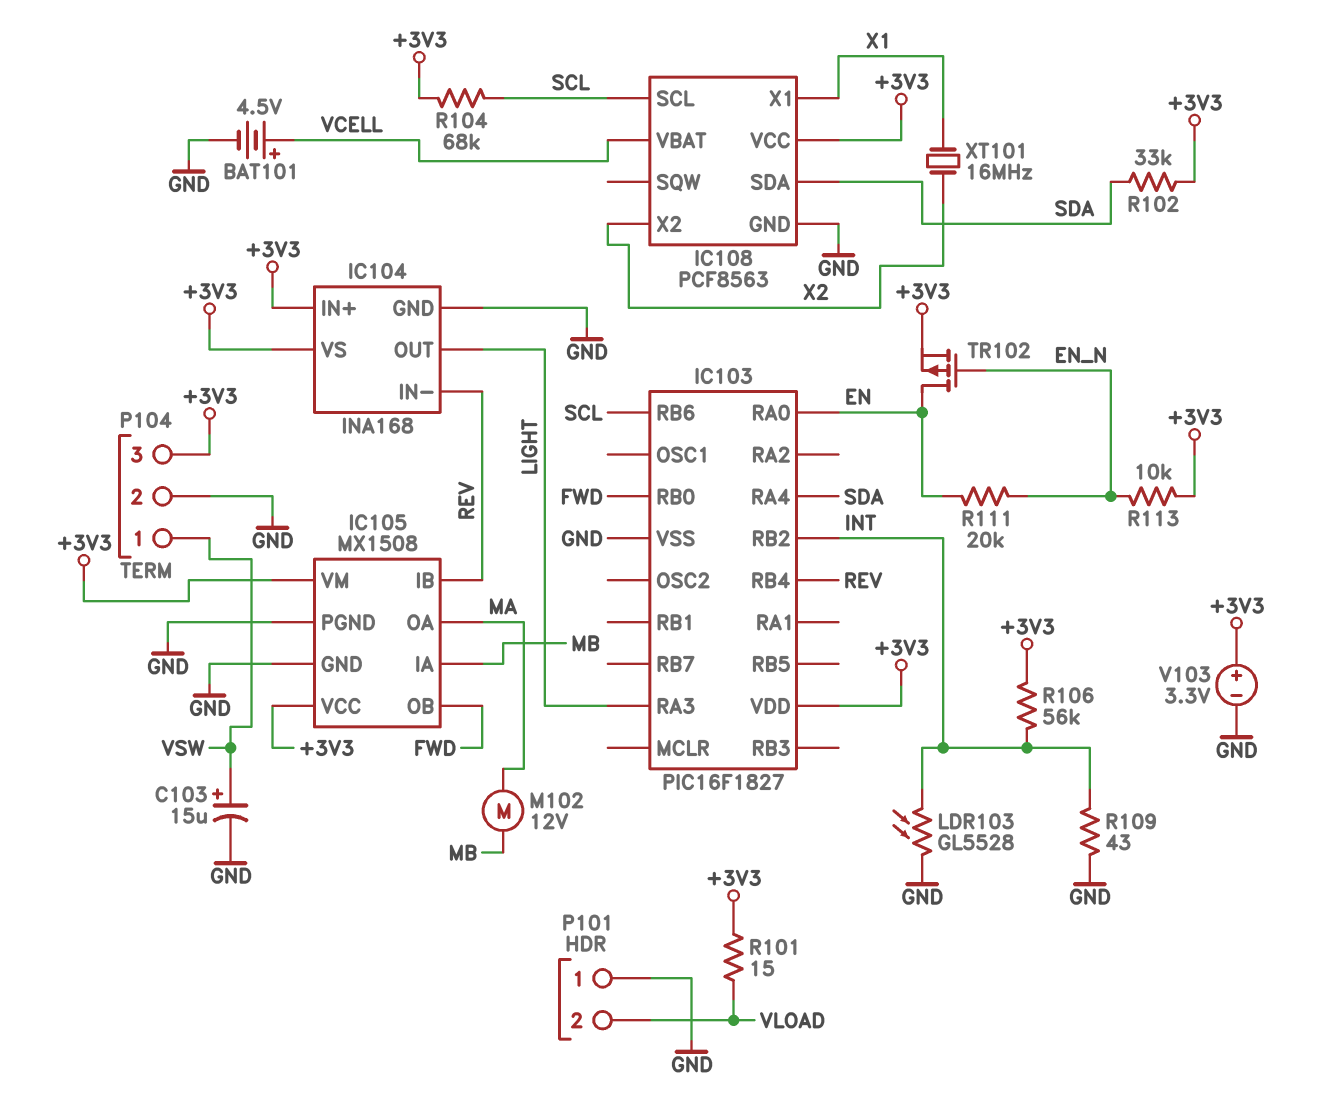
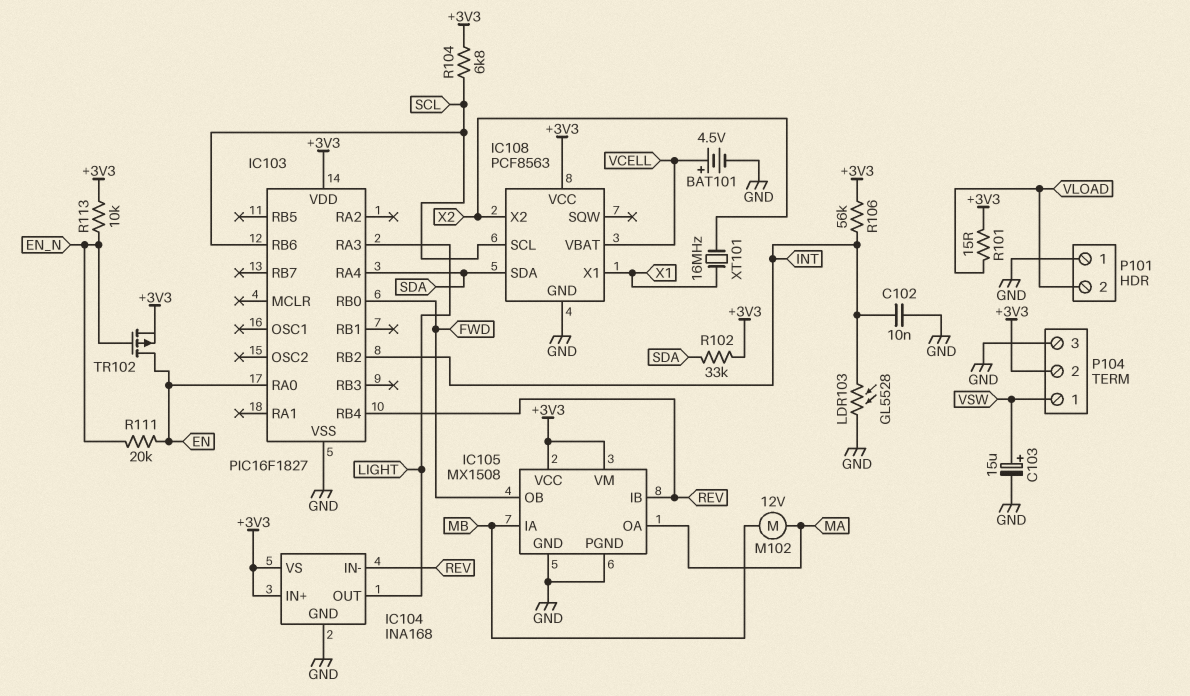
C102: none -> 10nF (GND, INT)
P104 pin 2: GND -> +3V3
P104 pin 3: +3V3 -> GND
R104: 68k (+3V3, SCL) -> 6.8k (+3V3, SCL)
R109: 43 (GND, INT) -> none
V103: 3.3V (plus +3V3, minus GND) -> none

